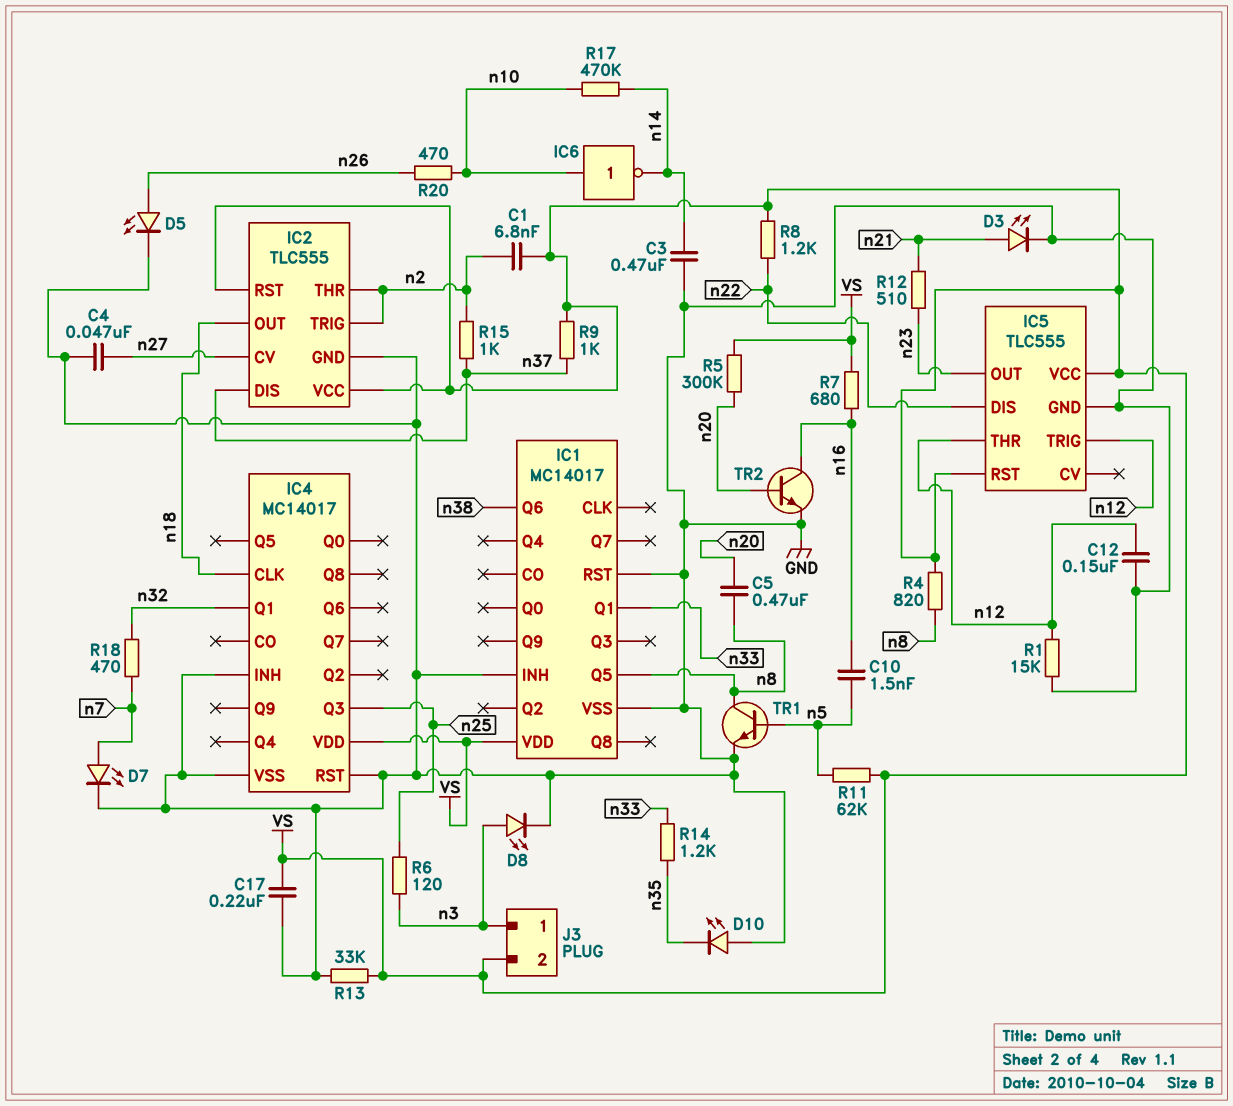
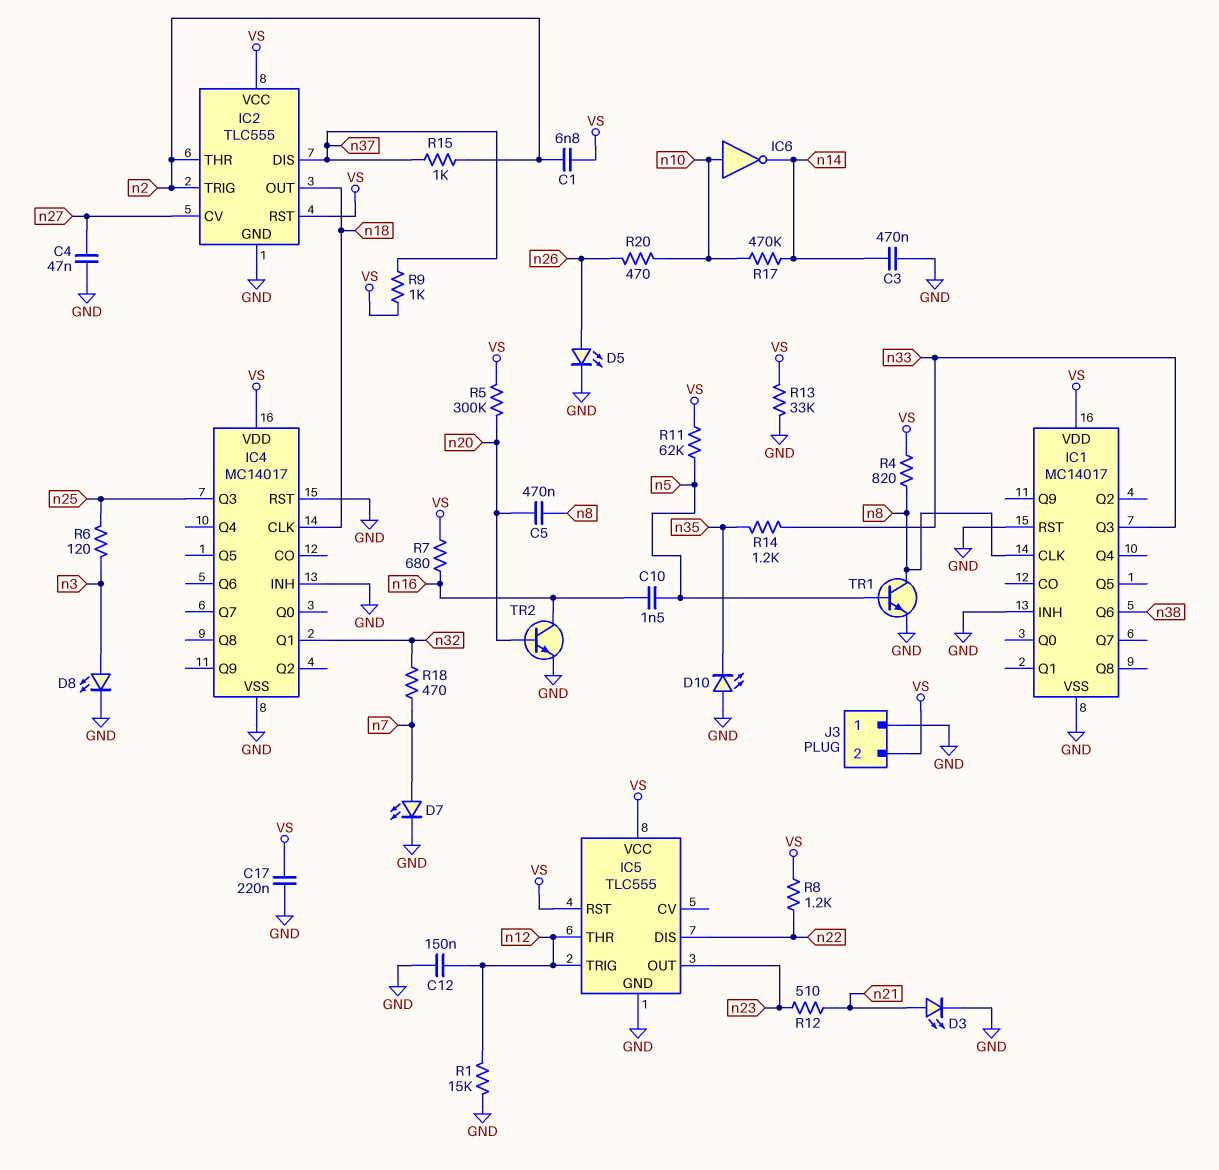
IC1 pin CLK: none -> n8
IC1 pin Q1: n33 -> none
IC1 pin Q3: none -> n33
IC1 pin Q5: n8 -> none
J3 pin 1: n3 -> GND

